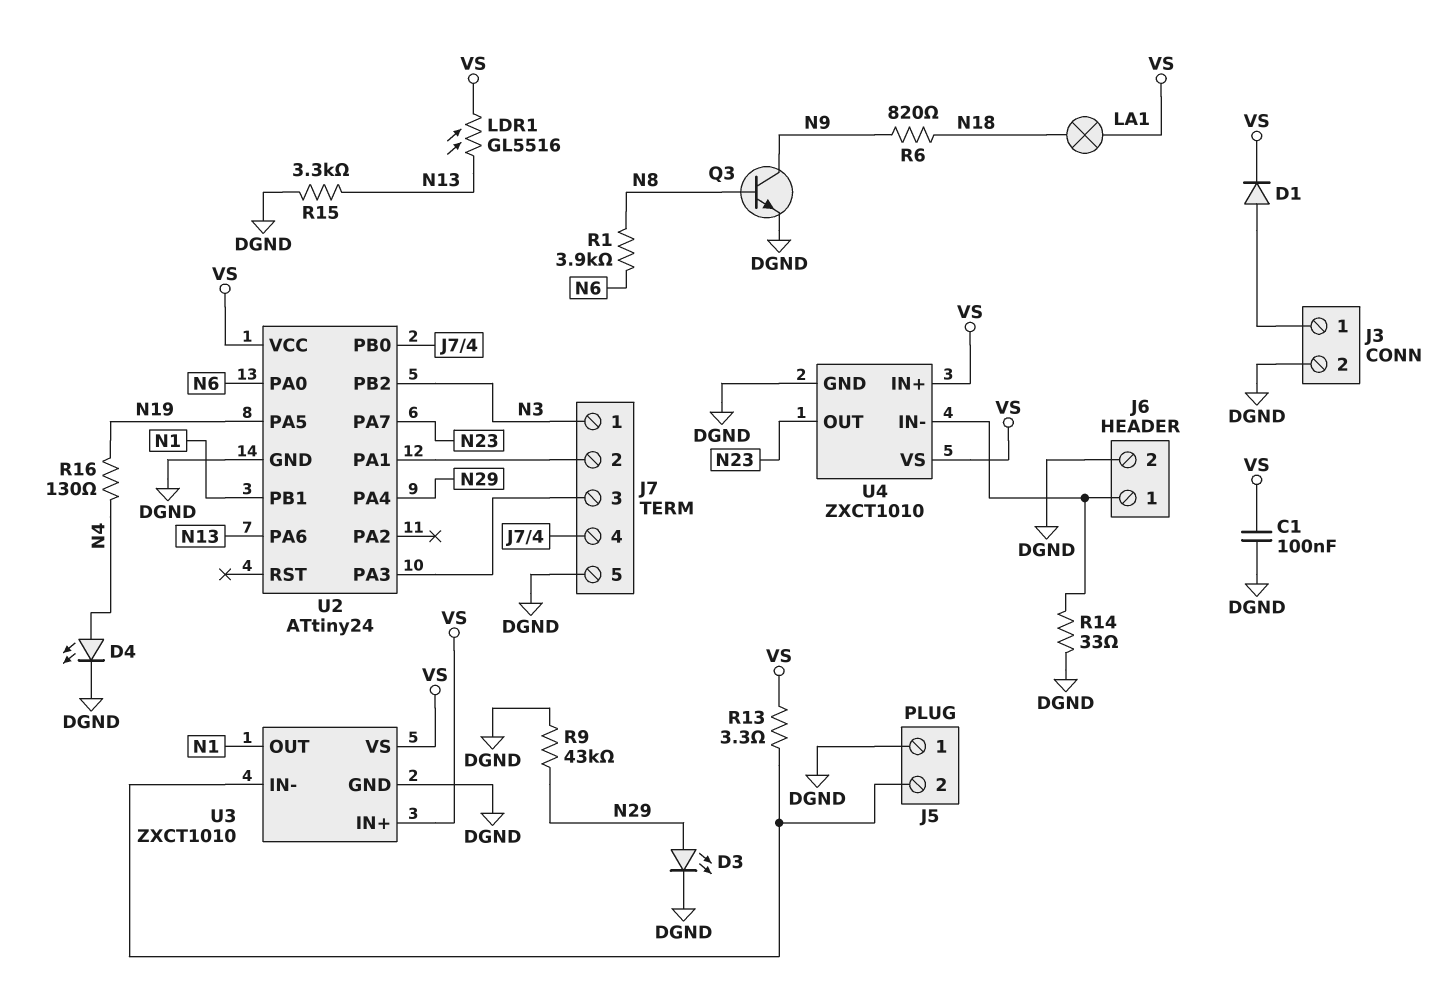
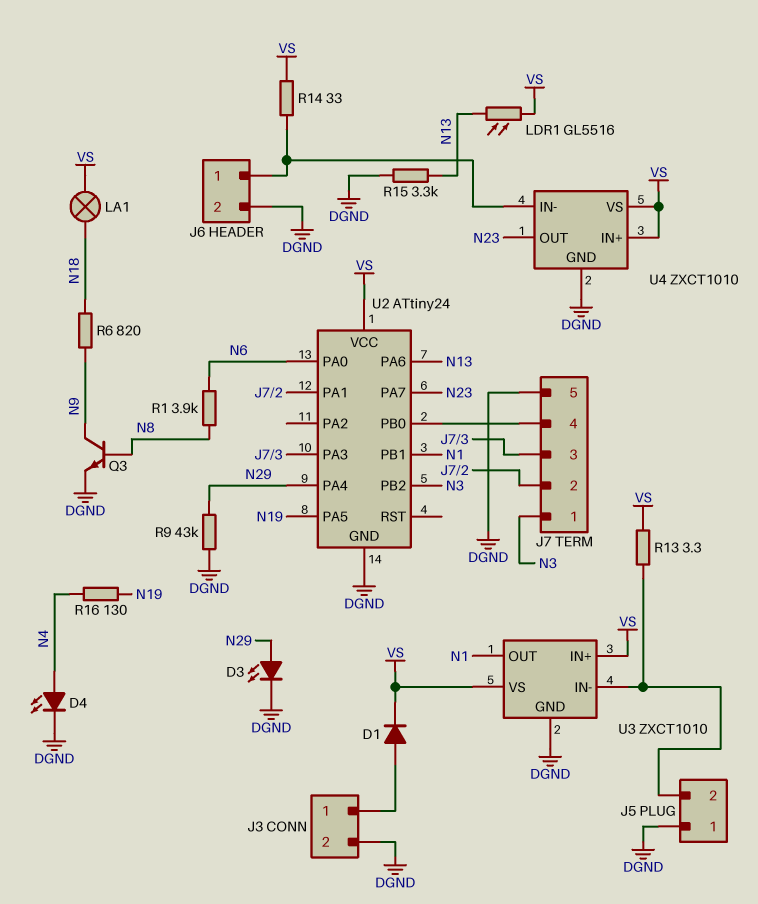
C1: 100nF (DGND, VS) -> none
R14: 33 (DGND, J6/1) -> 33 (J6/1, VS)

